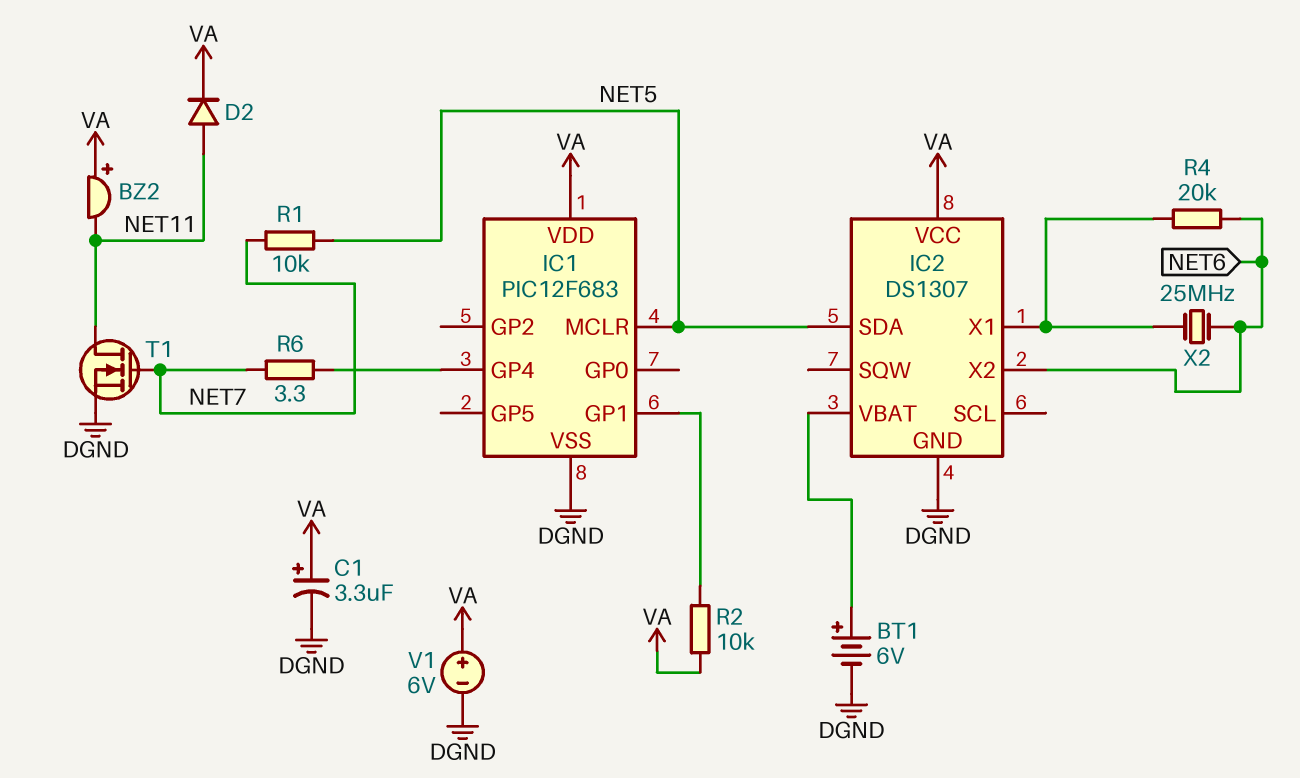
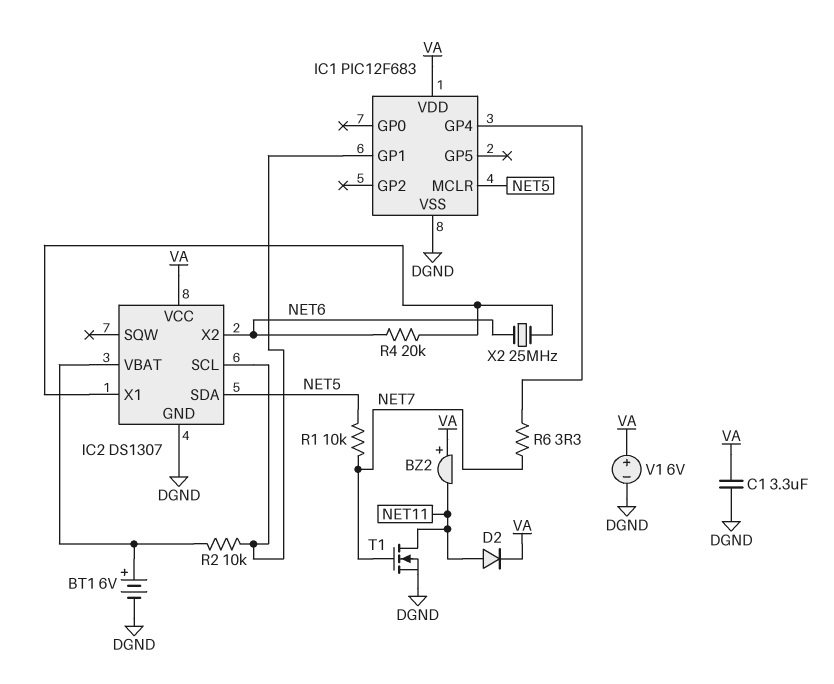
C1: 3.3uF (plus VA, minus DGND) -> 3.3uF (DGND, VA)
IC2 pin SCL: none -> IC1/GP1
R2: 10k (IC1/GP1, VA) -> 10k (IC1/GP1, IC2/VBAT)

